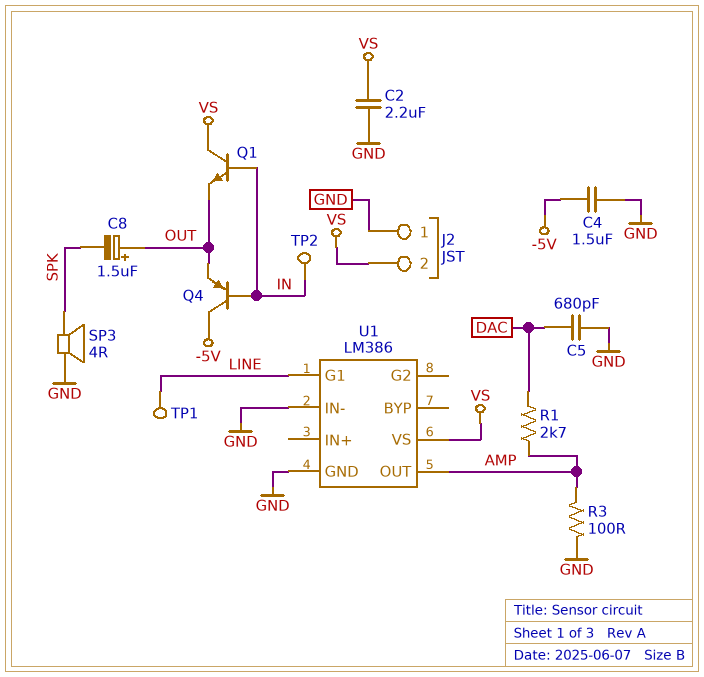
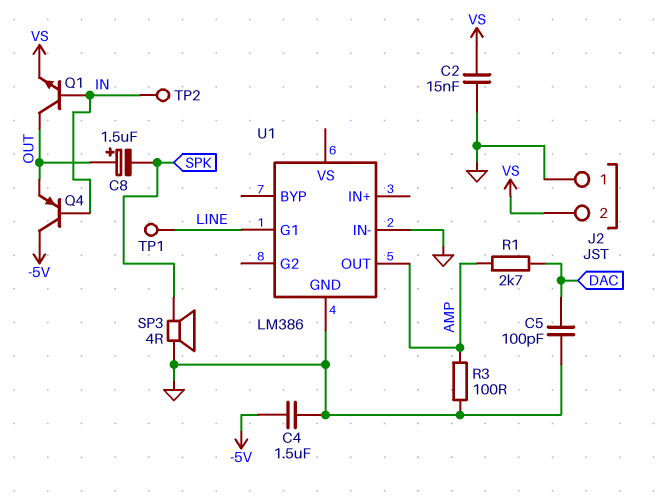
C2: 2.2uF (GND, VS) -> 15nF (GND, VS)
C5: 680pF (DAC, GND) -> 100pF (DAC, GND)
Q1: NPN (B IN, C VS, E OUT) -> NPN (B IN, C OUT, E VS)
U1 pin VS: VS -> none

